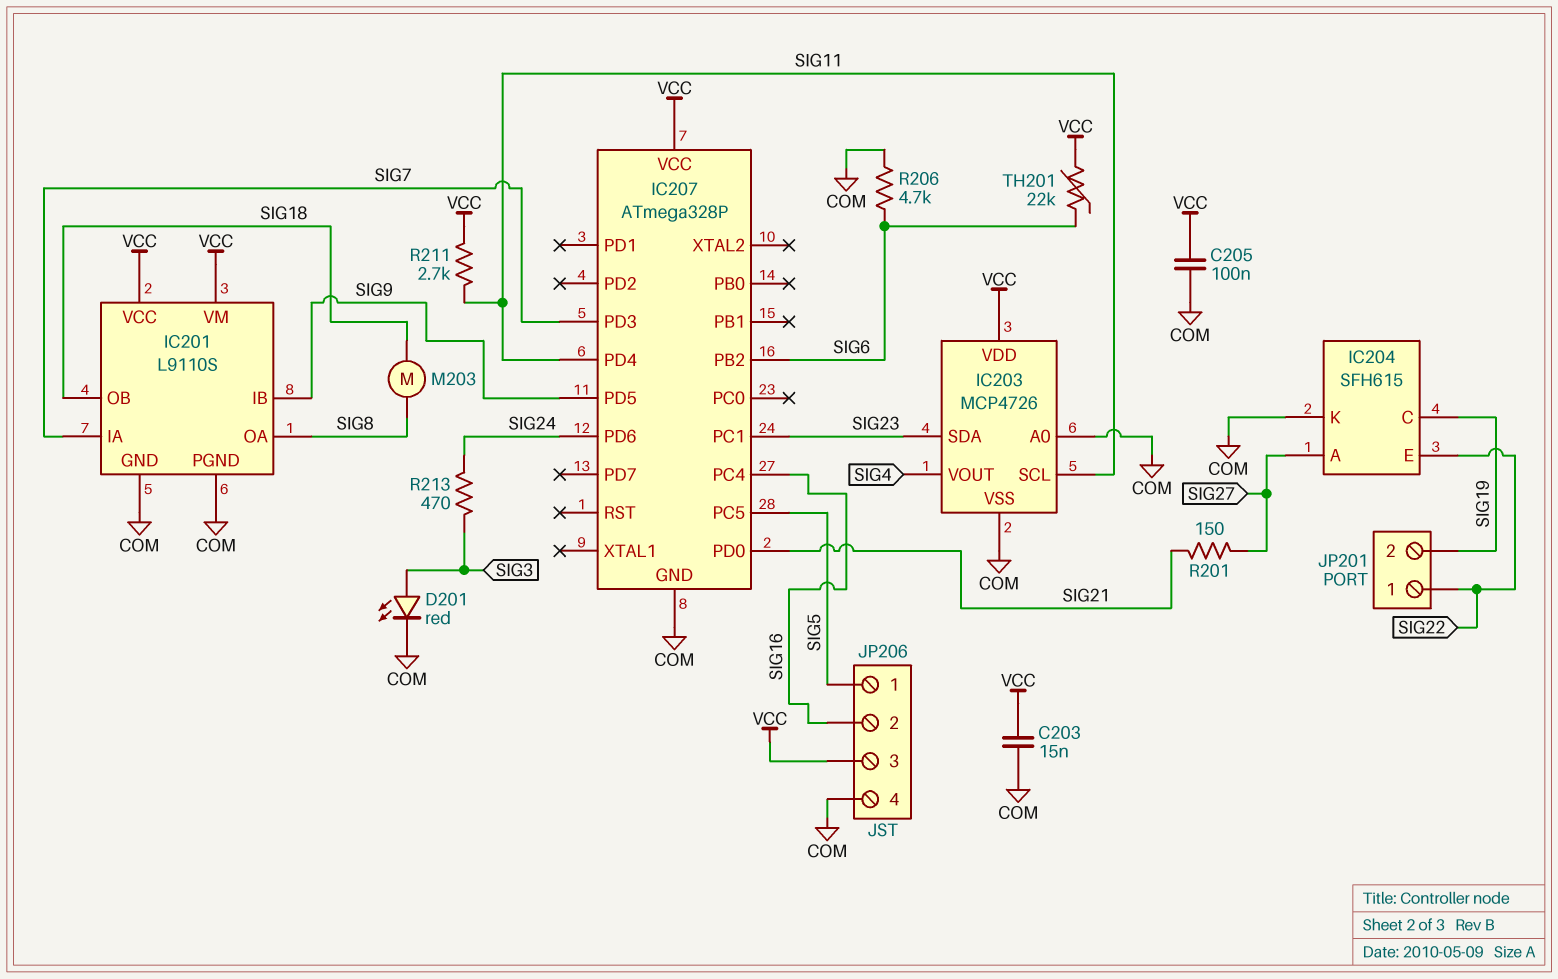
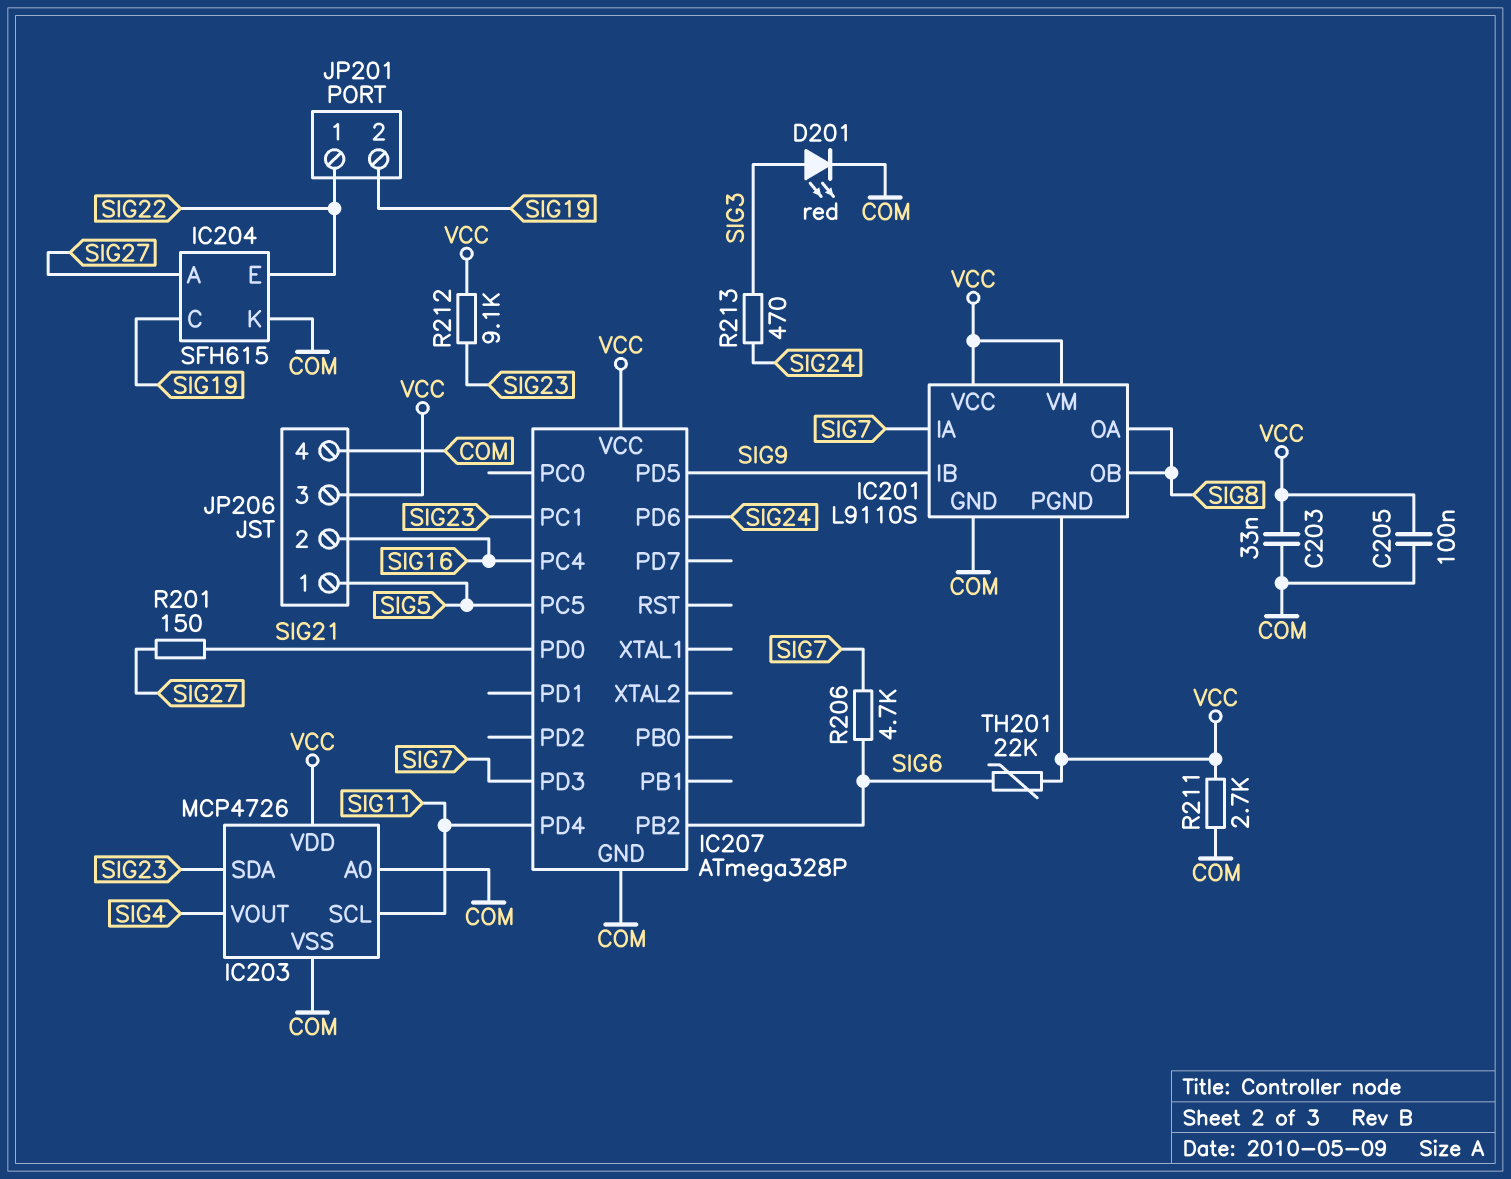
C203: 15nF (COM, VCC) -> 33nF (COM, VCC)
IC201 pin OB: SIG18 -> SIG8
IC201 pin PGND: COM -> VCC
M203: motor (SIG8, SIG18) -> none
R206: 4.7k (COM, SIG6) -> 4.7k (SIG6, SIG7)
R211: 2.7k (SIG11, VCC) -> 2.7k (COM, VCC)
R212: none -> 9.1k (SIG23, VCC)

